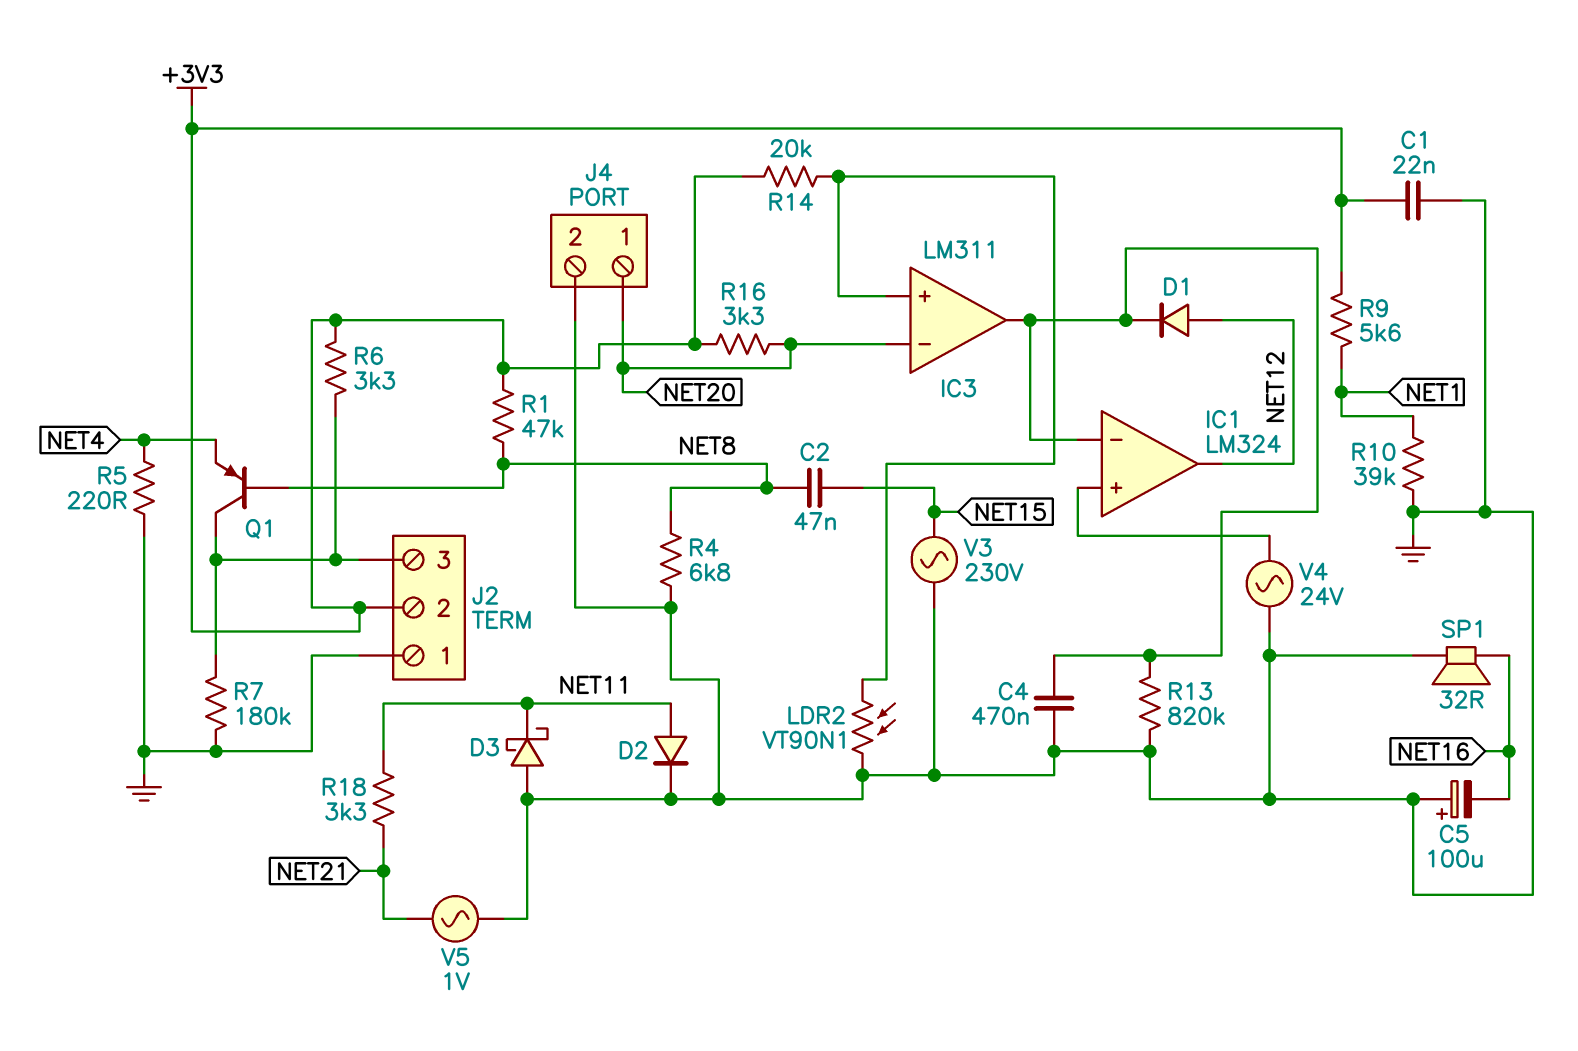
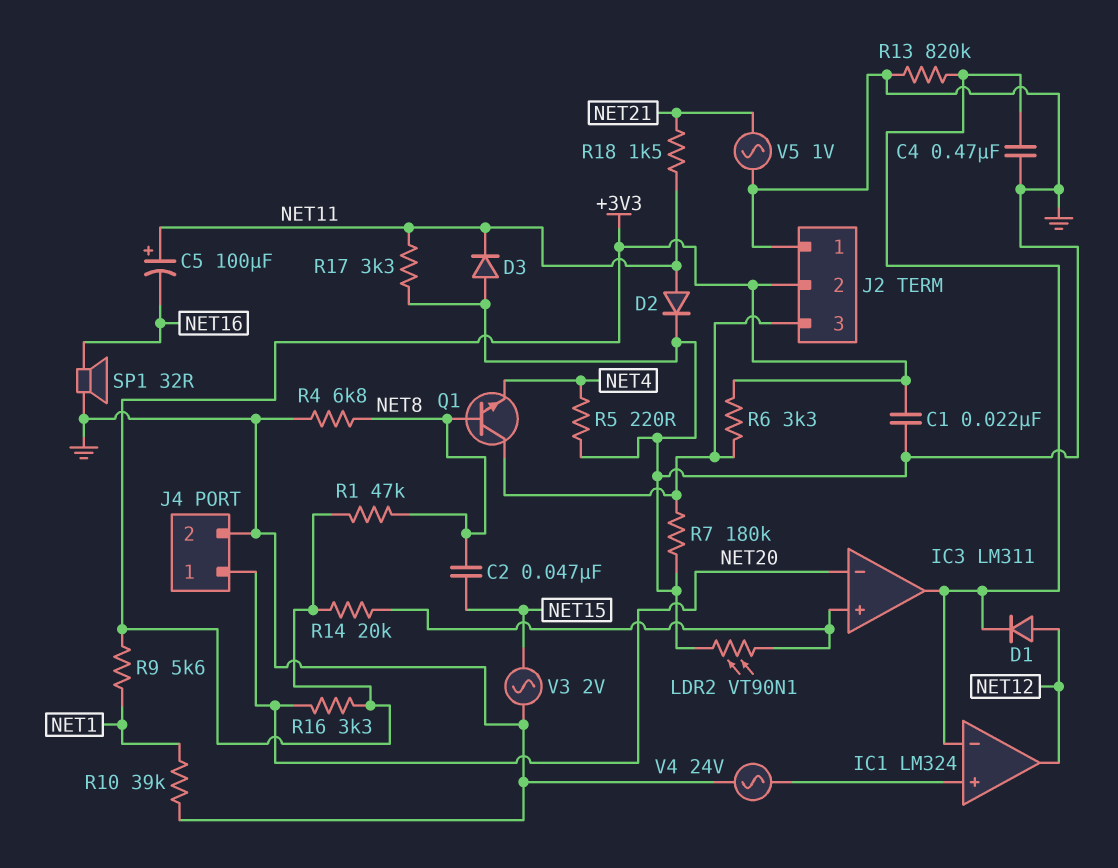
C5: 100uF (plus GND, minus NET16) -> 100uF (plus NET11, minus NET16)
D3: schottky (A GND, K NET11) -> diode (A GND, K NET11)
Q1: PNP (B NET8, C J2/3, E NET4) -> NPN (B NET8, C J2/3, E NET4)
R17: none -> 3.3k (GND, NET11)
R18: 3.3k (NET11, NET21) -> 1.5k (NET11, NET21)
V3: AC 230V (GND, NET15) -> AC 2V (GND, NET15)

